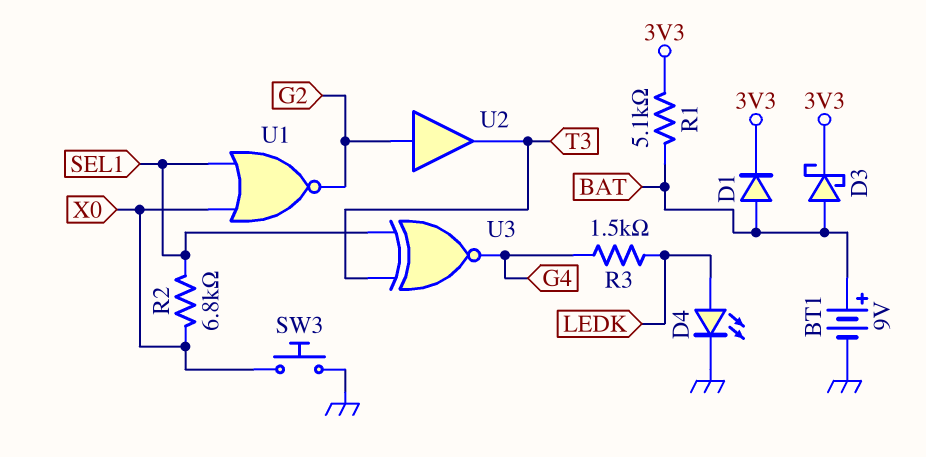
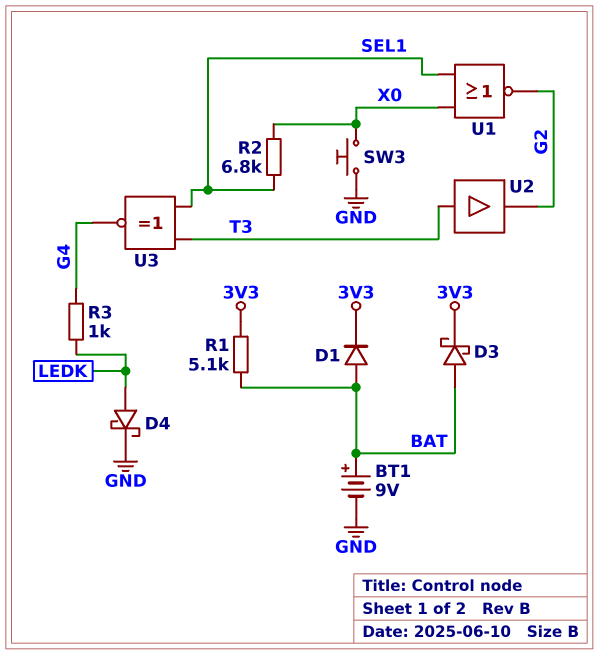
D4: LED (A LEDK, K GND) -> schottky (A LEDK, K GND)
R3: 1.5k (G4, LEDK) -> 1k (G4, LEDK)
U2: buffer (in G2, out T3) -> buffer (in T3, out G2)

